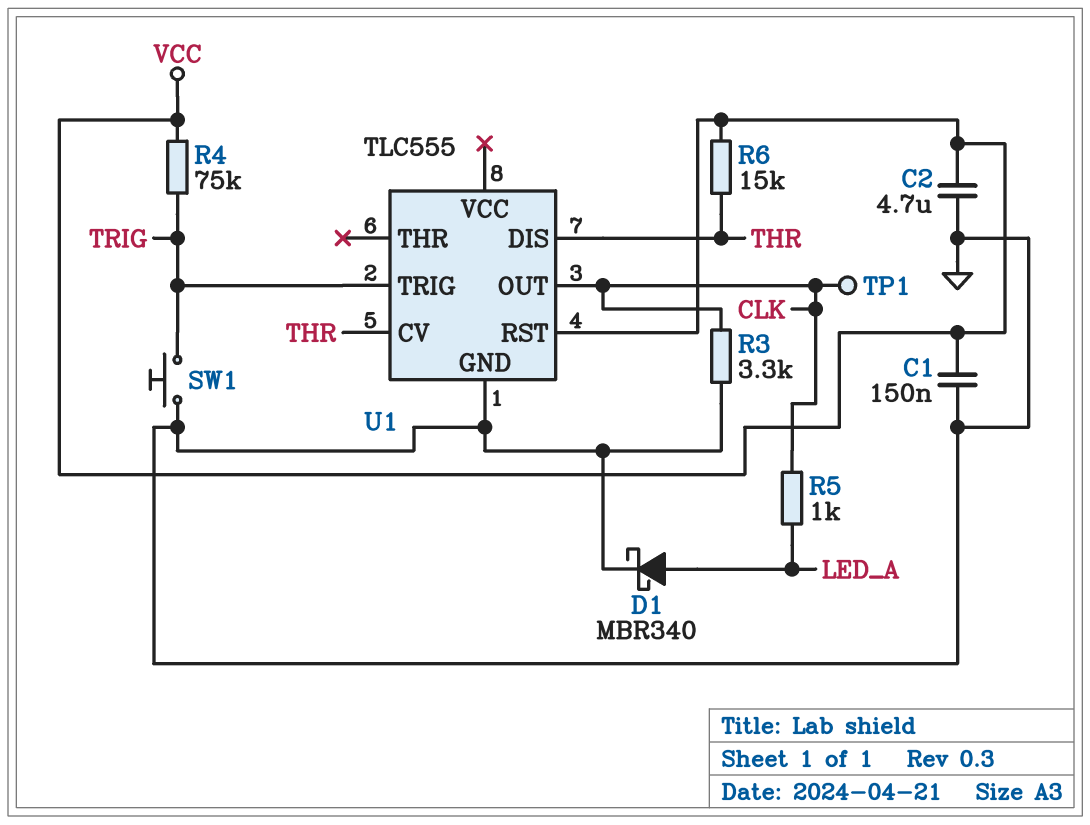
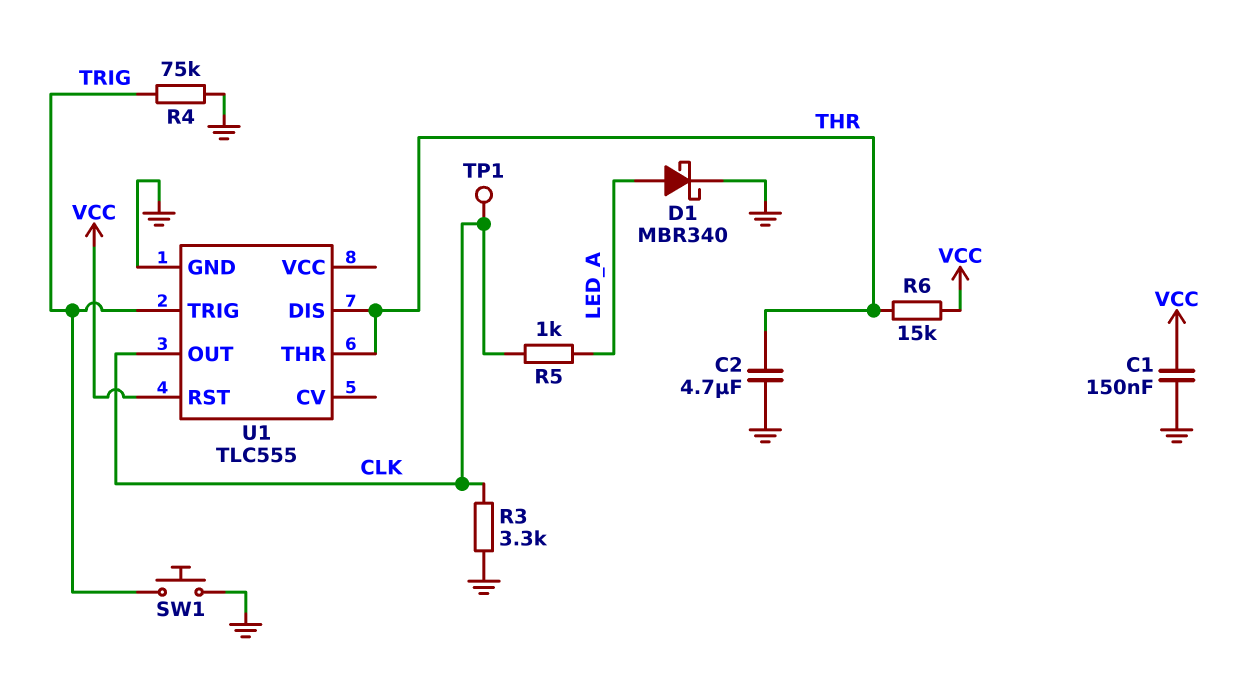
C2: 4.7uF (GND, VCC) -> 4.7uF (GND, THR)
R4: 75k (TRIG, VCC) -> 75k (GND, TRIG)
U1 pin CV: THR -> none
U1 pin THR: none -> THR

